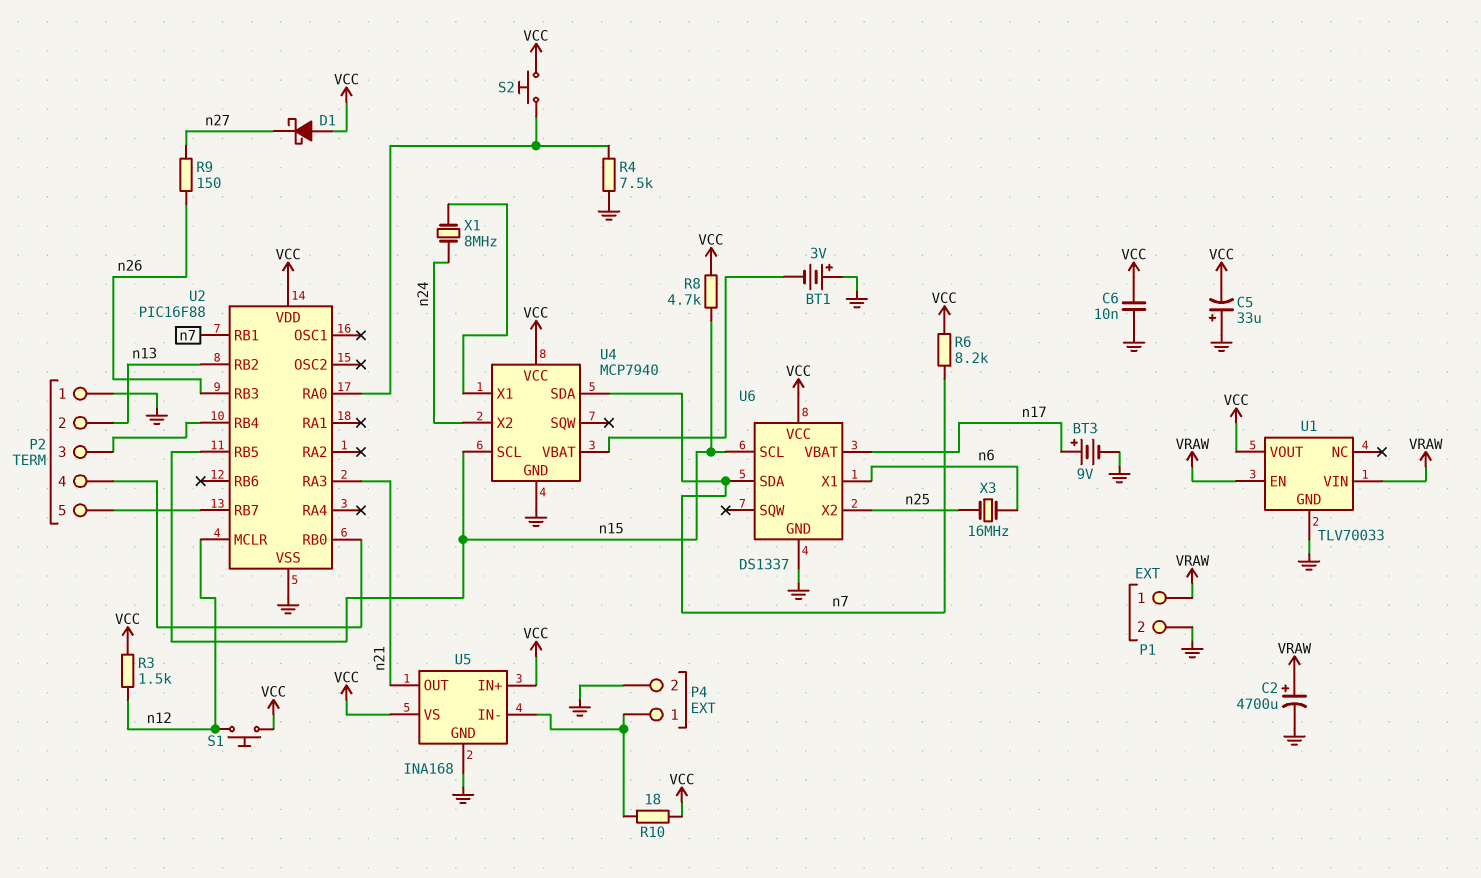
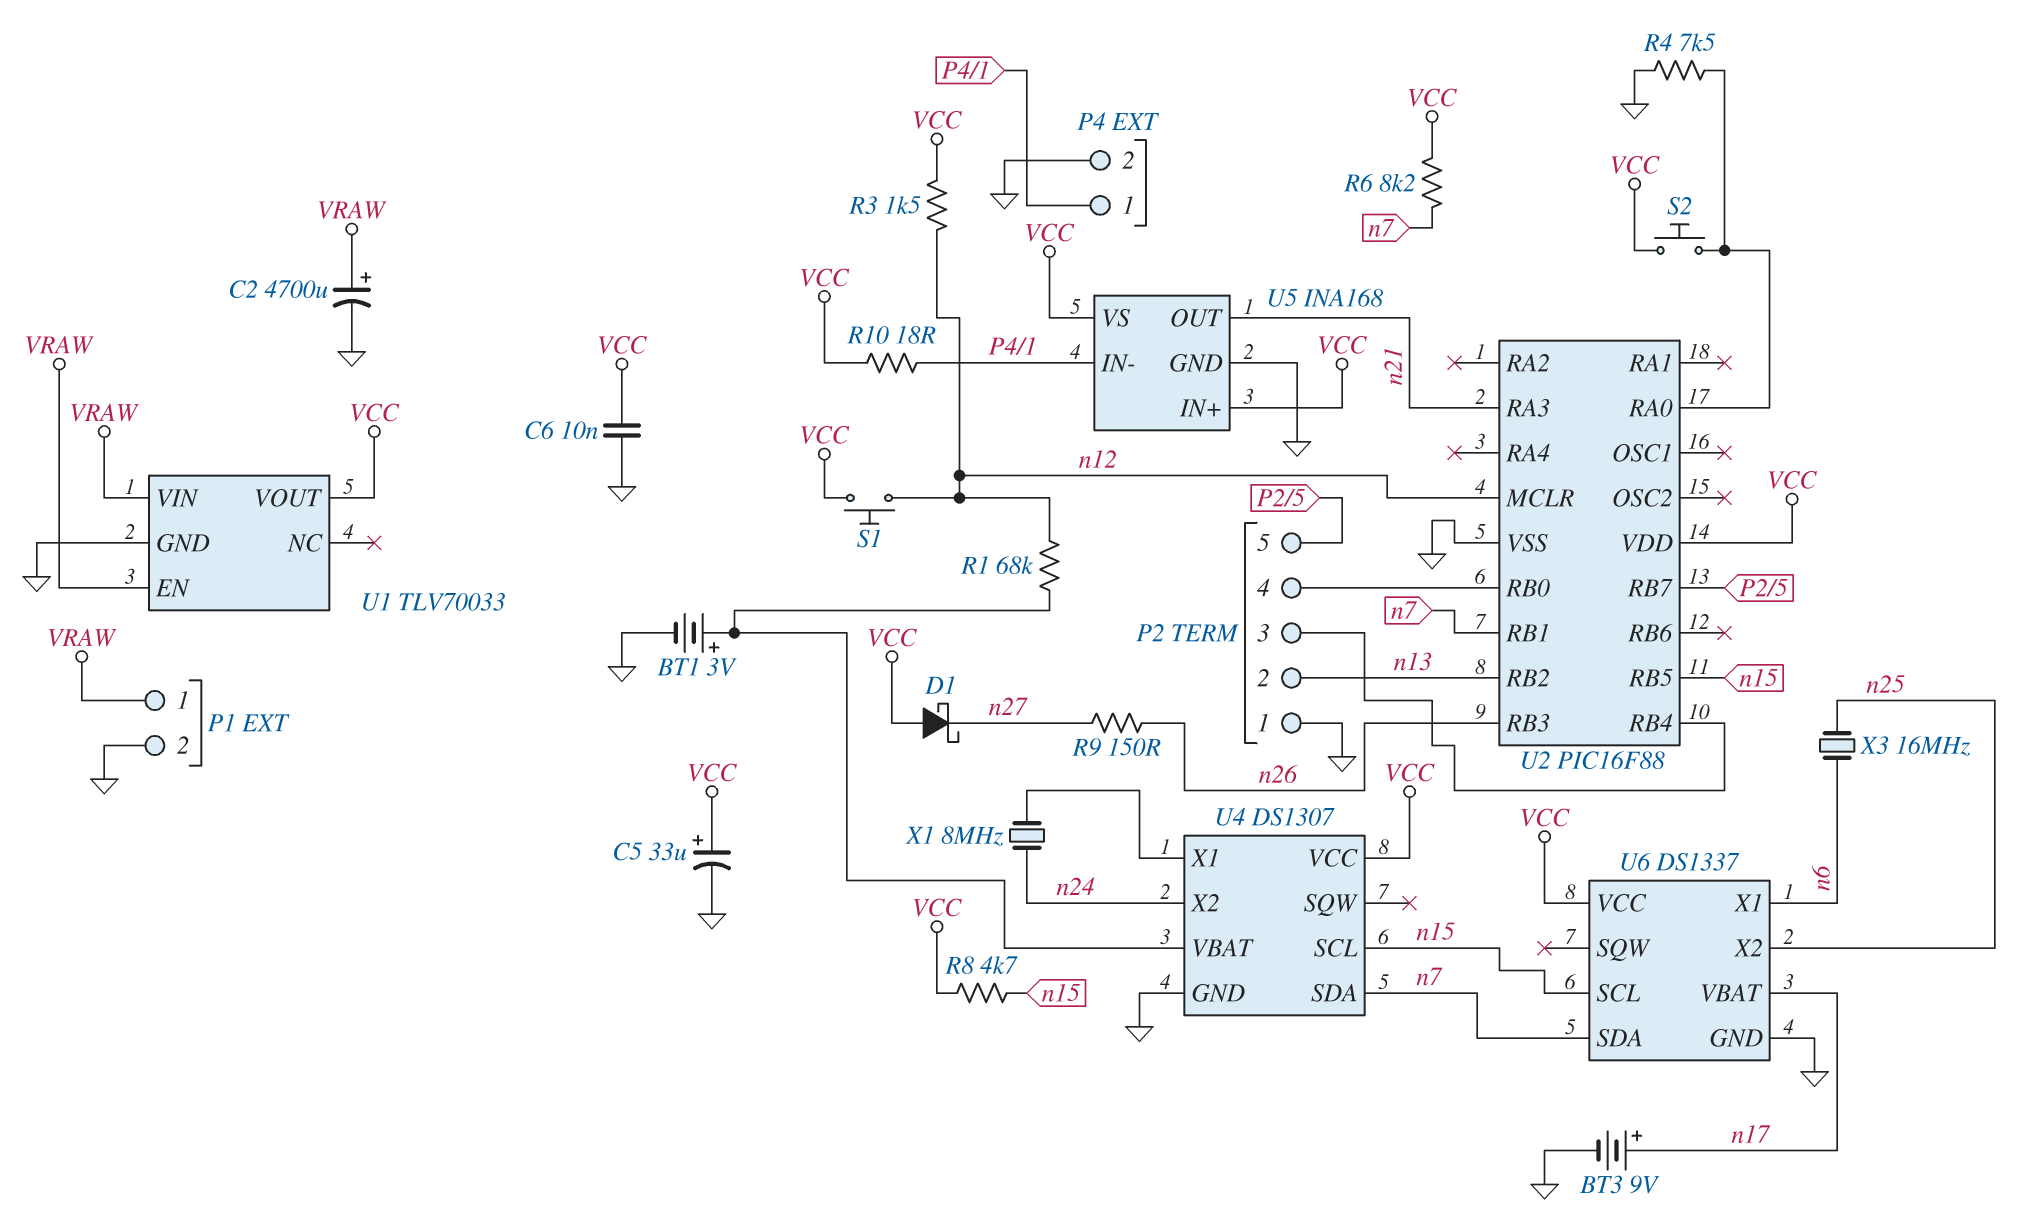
BT1: 3V (plus GND, minus U4/VBAT) -> 3V (plus U4/VBAT, minus GND)
C5: 33uF (plus GND, minus VCC) -> 33uF (plus VCC, minus GND)
R1: none -> 68k (U4/VBAT, n12)
U4: MCP7940 -> DS1307

